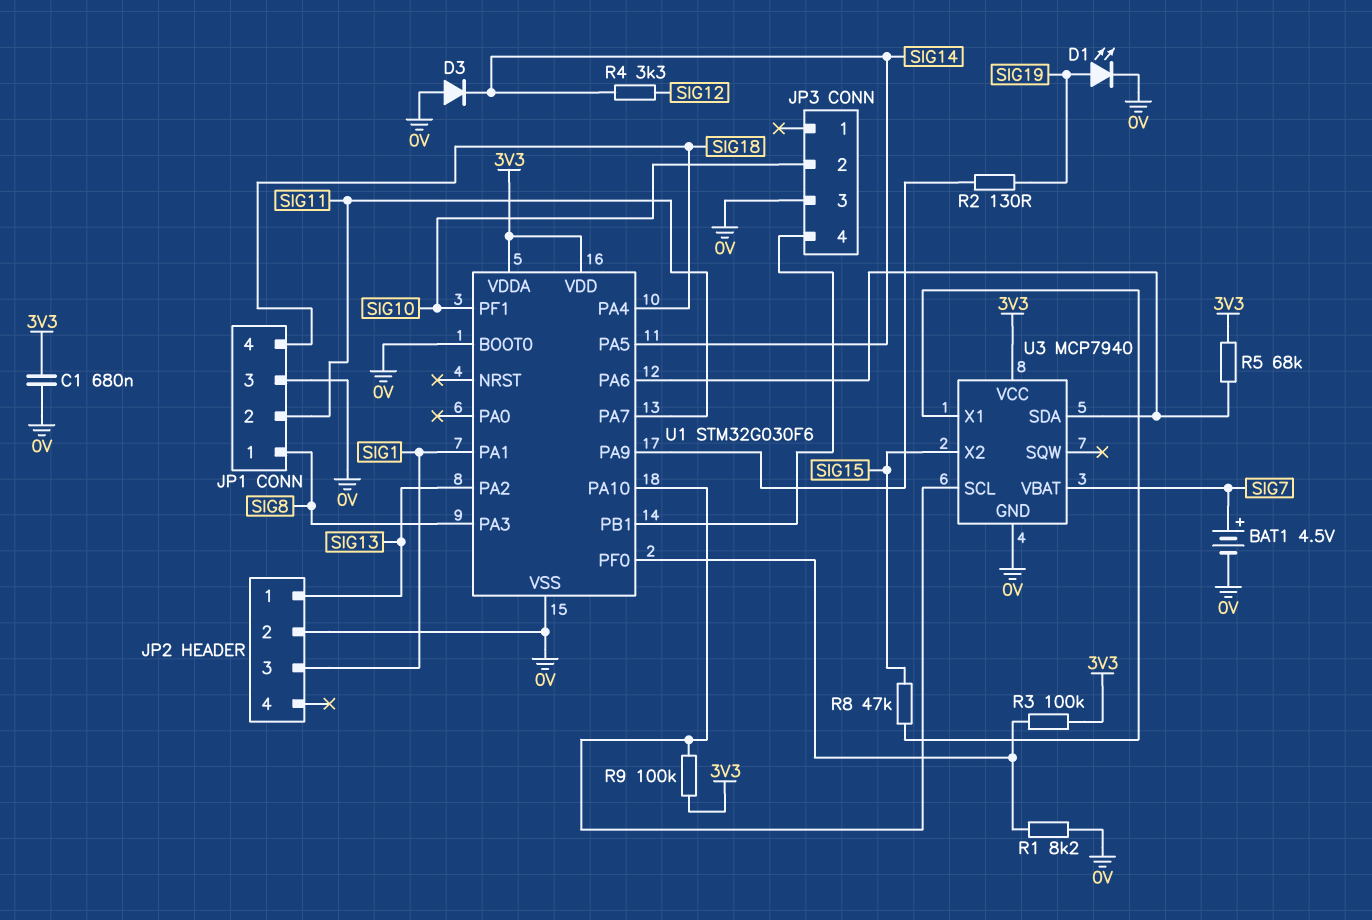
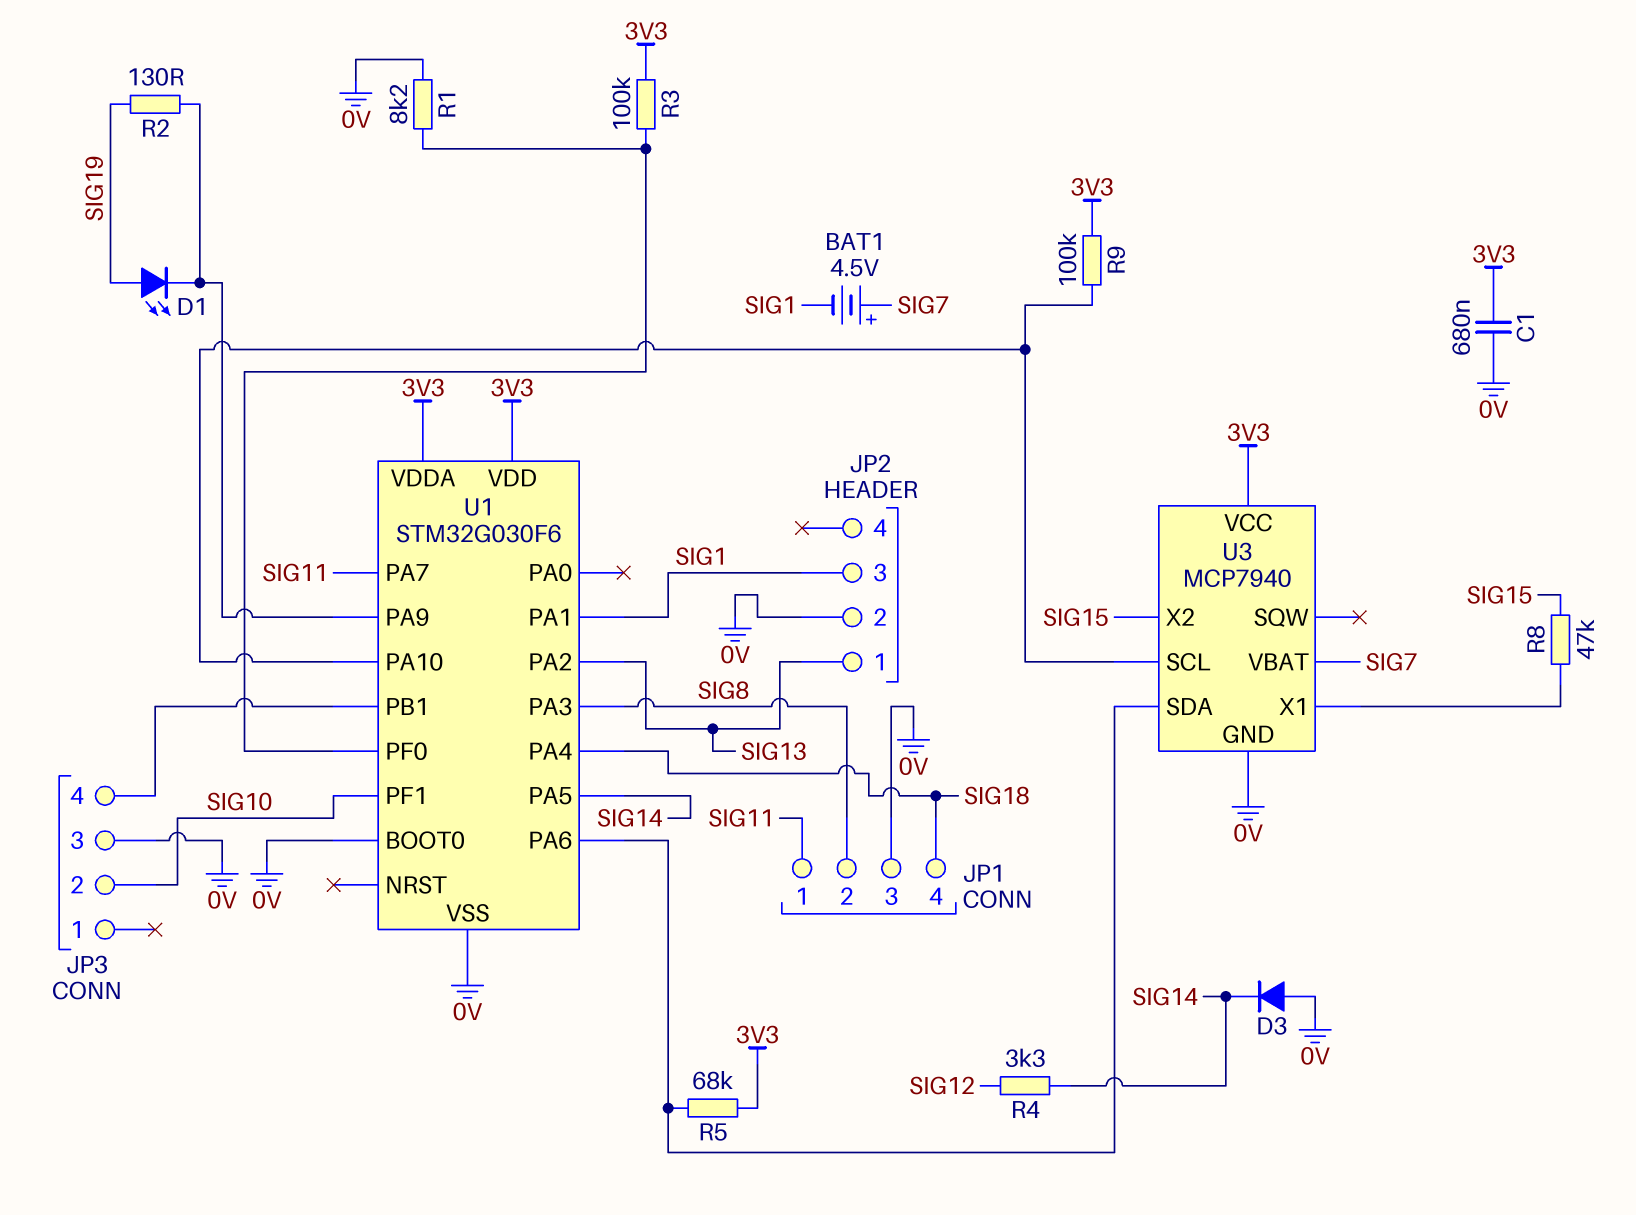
BAT1: 4.5V (plus SIG7, minus 0V) -> 4.5V (plus SIG7, minus SIG1)
D1: LED (A SIG19, K 0V) -> LED (A SIG19, K U1/PA9)
JP1 pin 1: SIG8 -> SIG11
JP1 pin 2: SIG11 -> SIG8

